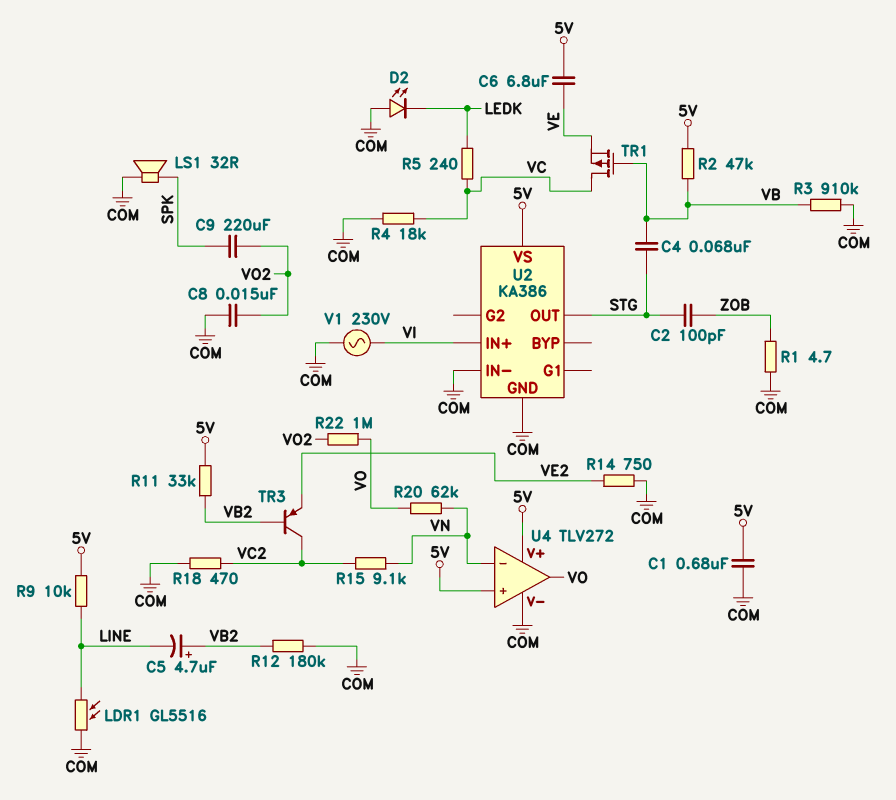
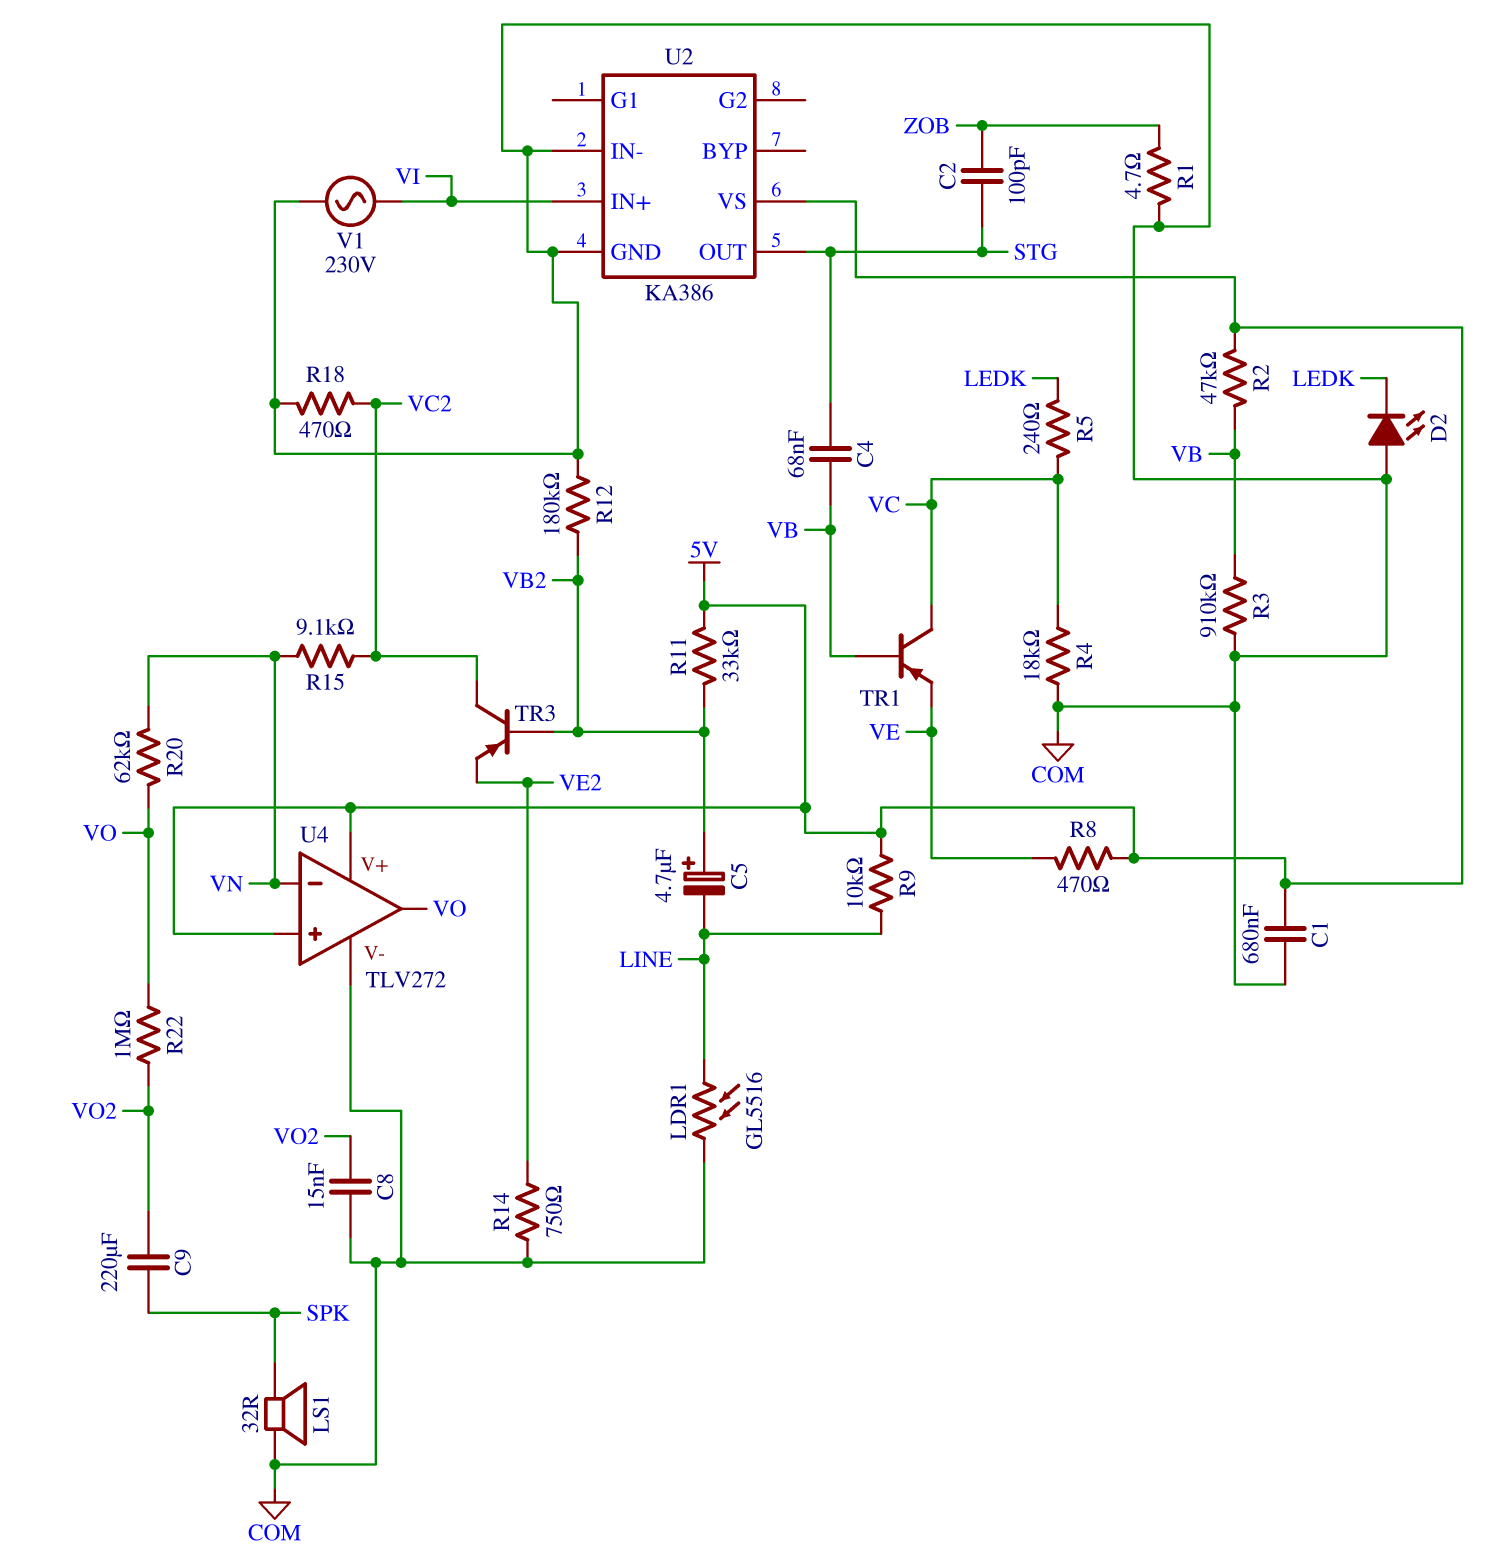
C6: 6.8uF (5V, VE) -> none
R8: none -> 470 (5V, VE)
TR1: PMOS (G VB, D VC, S VE) -> PNP (B VB, C VC, E VE)

